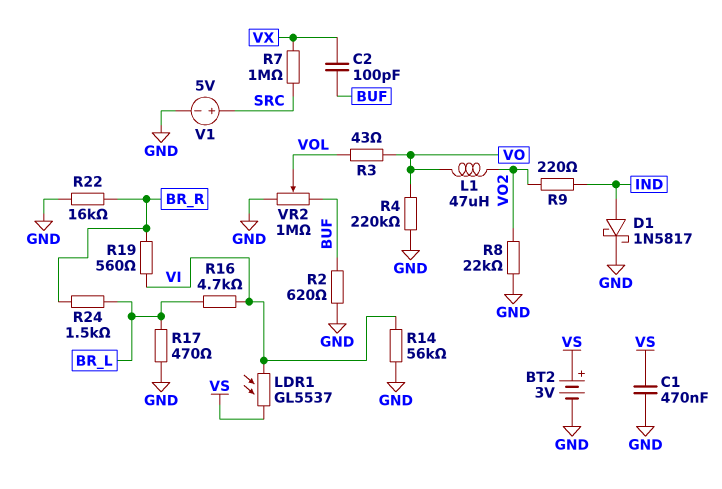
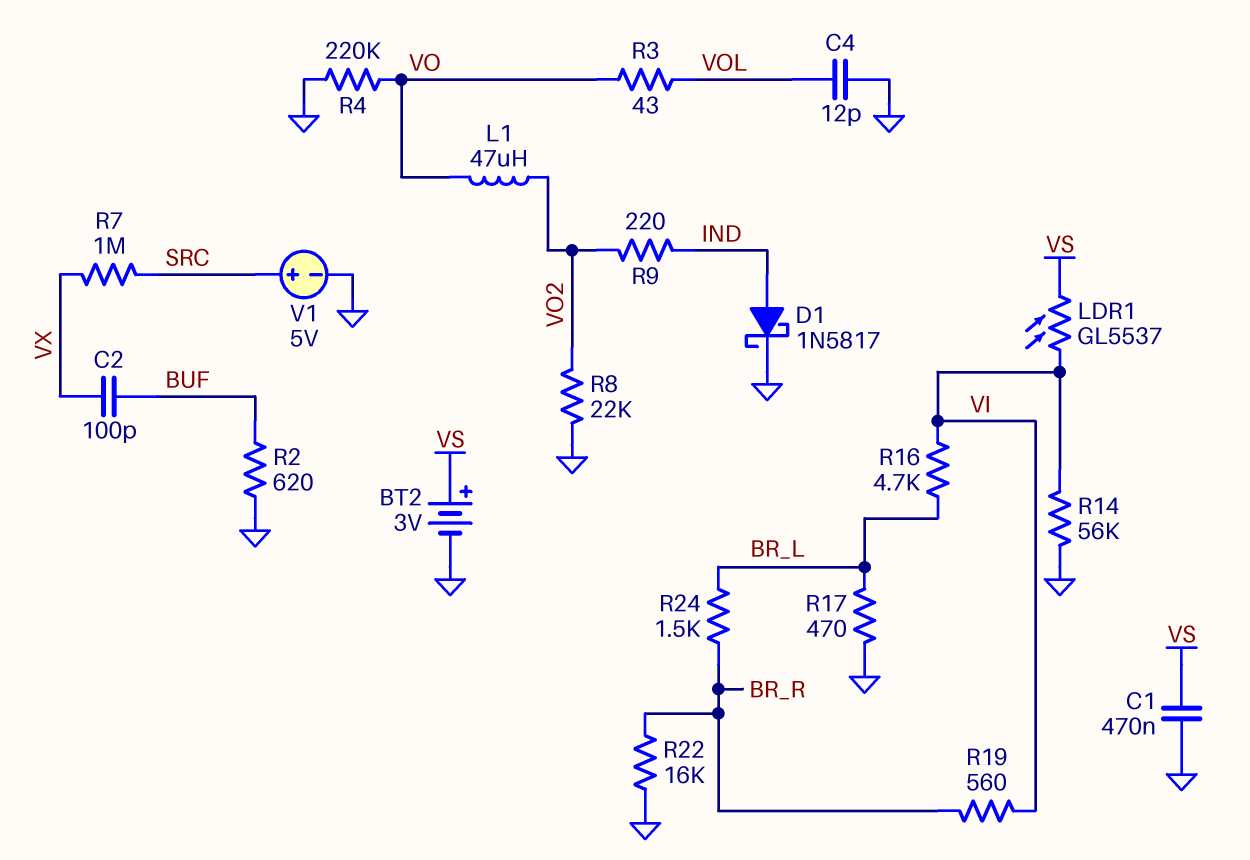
C4: none -> 12pF (GND, VOL)
VR2: 1M (BUF, GND, wiper VOL) -> none

